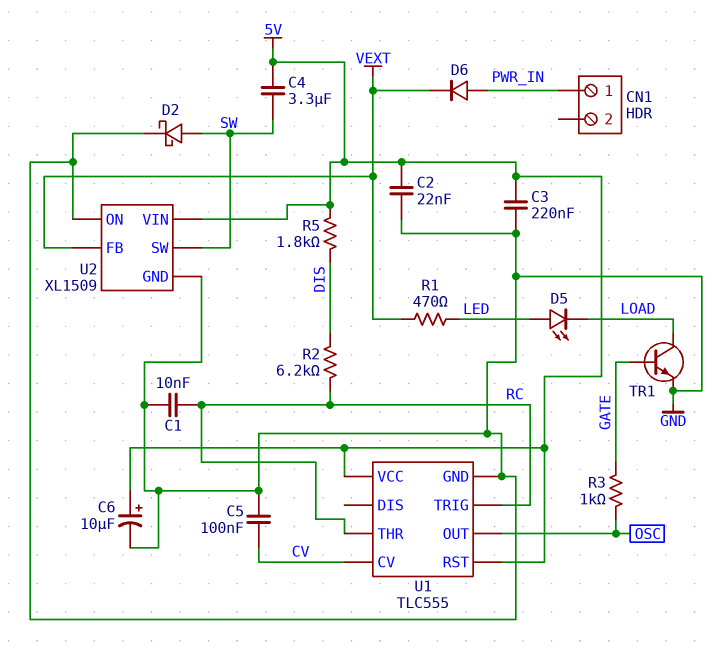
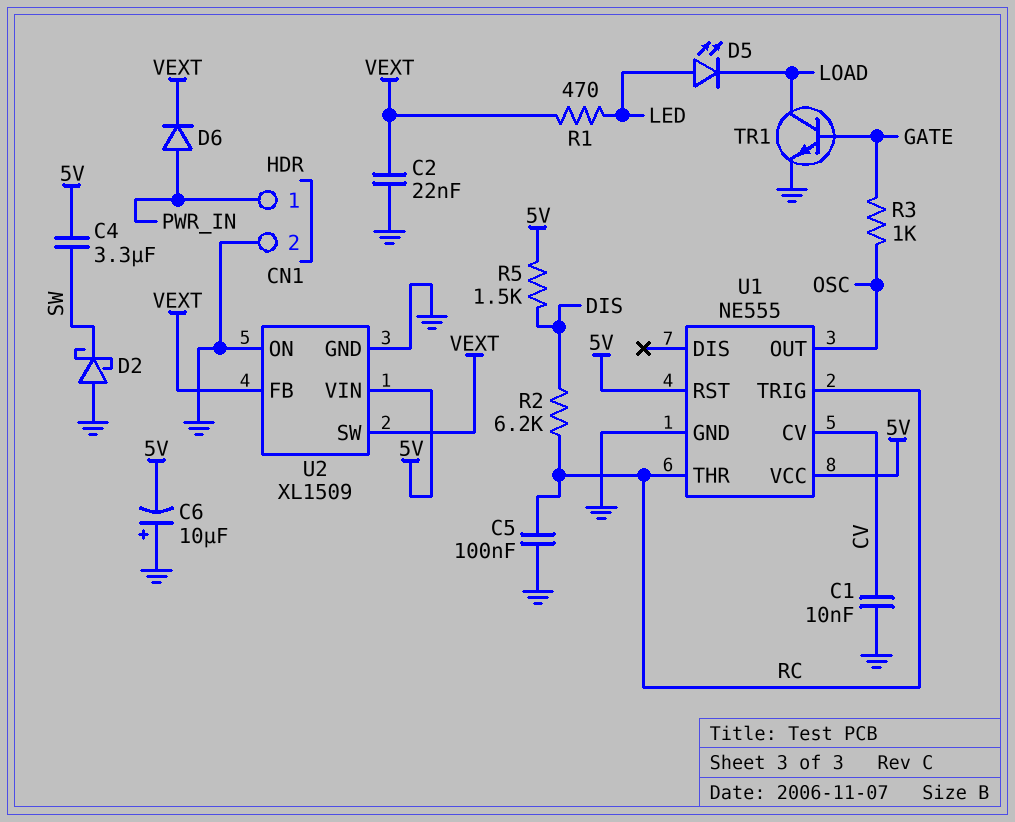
C1: 10nF (GND, RC) -> 10nF (CV, GND)
C2: 22nF (5V, GND) -> 22nF (GND, VEXT)
C3: 220nF (5V, GND) -> none
C5: 100nF (CV, GND) -> 100nF (GND, RC)
C6: 10uF (plus 5V, minus GND) -> 10uF (plus GND, minus 5V)
CN1 pin 2: none -> GND
D2: schottky (A SW, K GND) -> schottky (A GND, K SW)
R5: 1.8k (5V, DIS) -> 1.5k (5V, DIS)
U1: TLC555 -> NE555
U2 pin SW: SW -> VEXT

